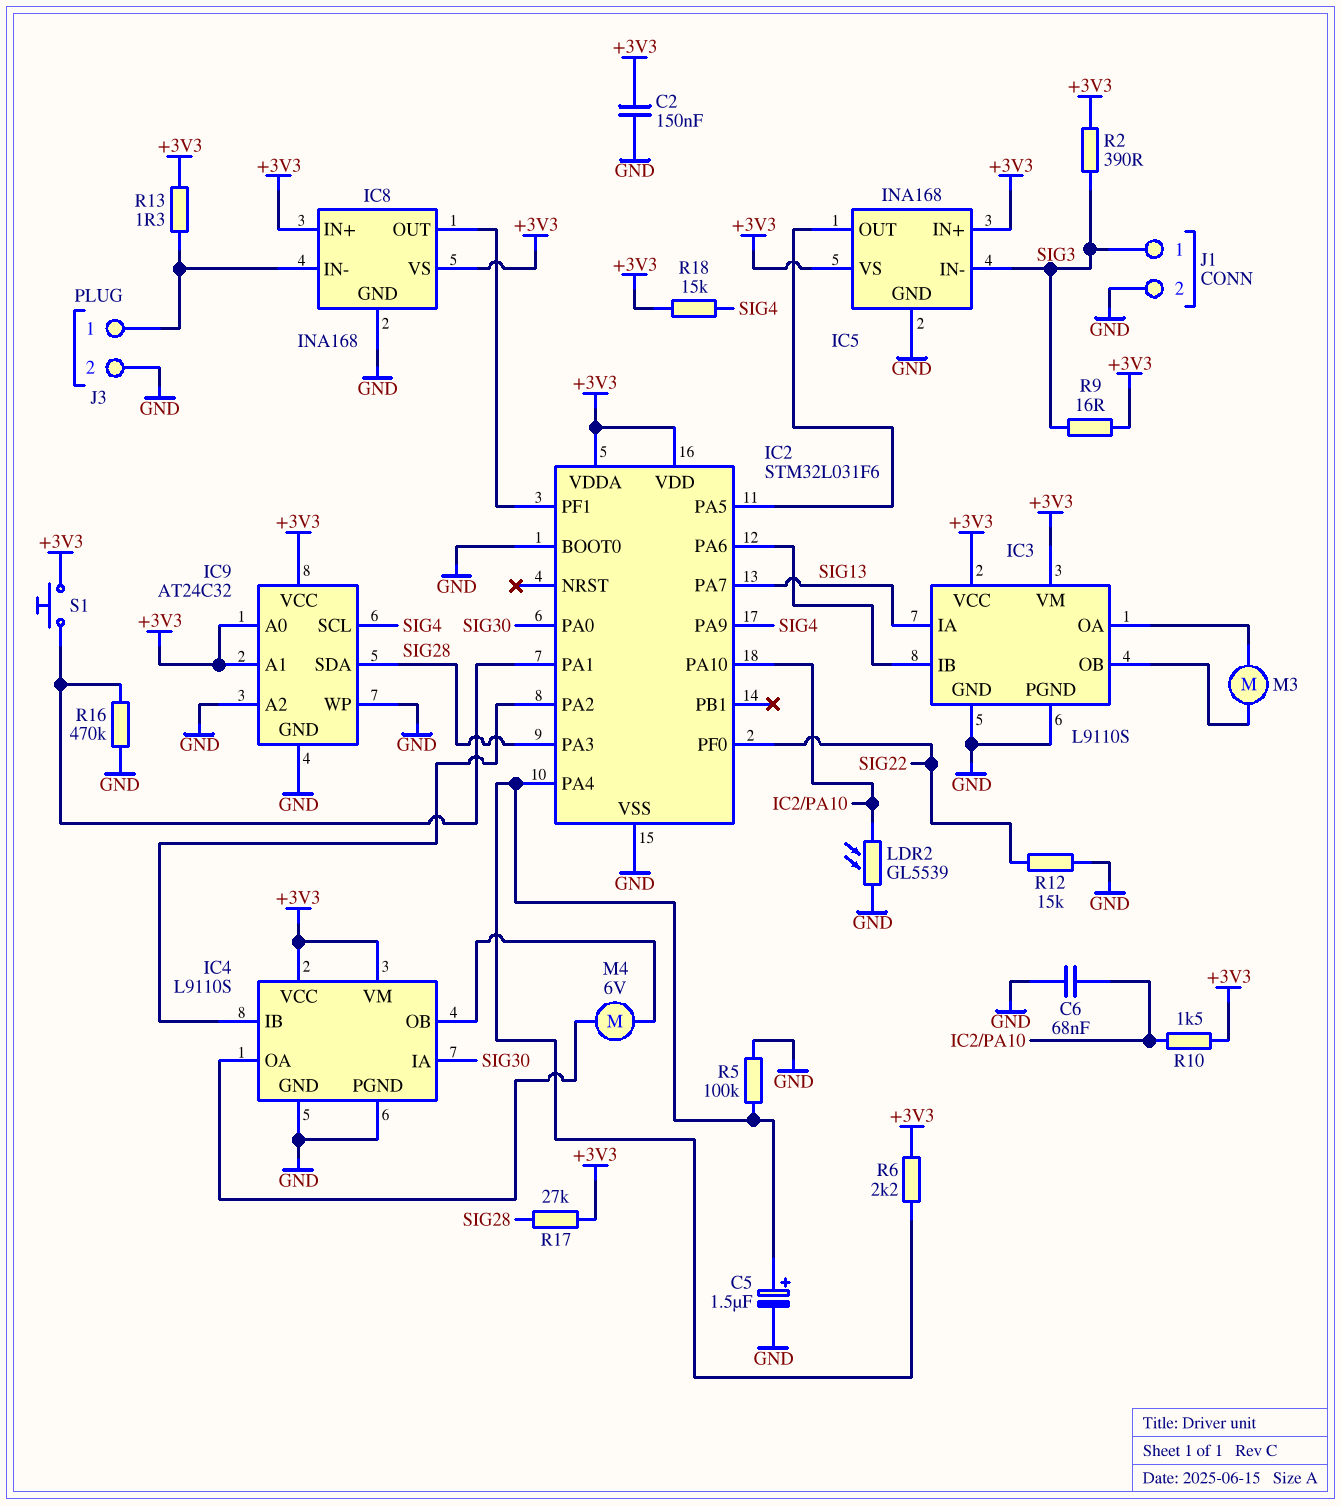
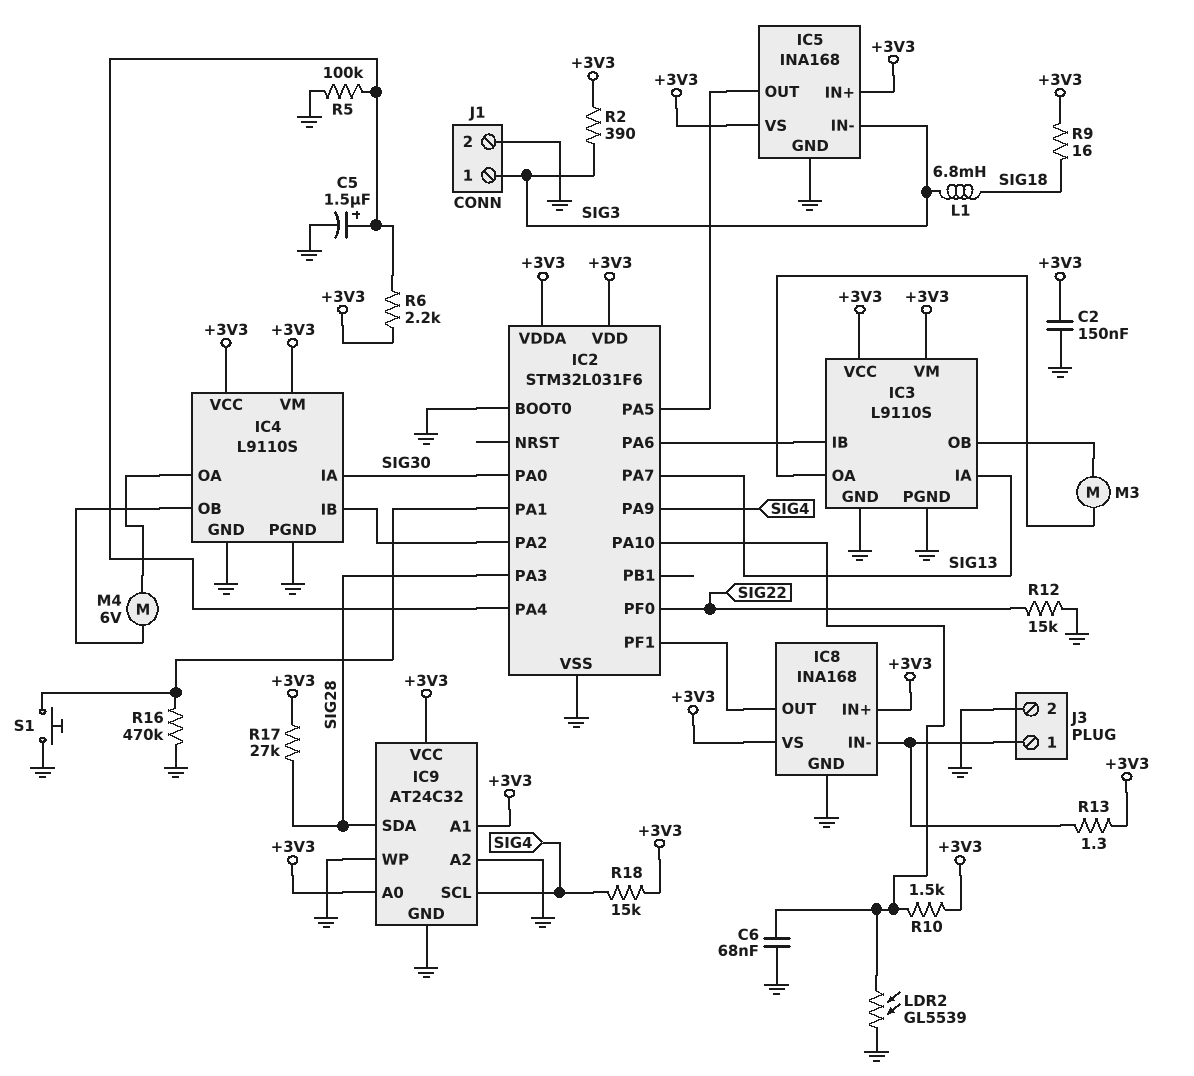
L1: none -> 6.8mH (SIG3, SIG18)
R9: 16 (+3V3, SIG3) -> 16 (+3V3, SIG18)
S1: button (+3V3, IC2/PA1) -> button (GND, IC2/PA1)

